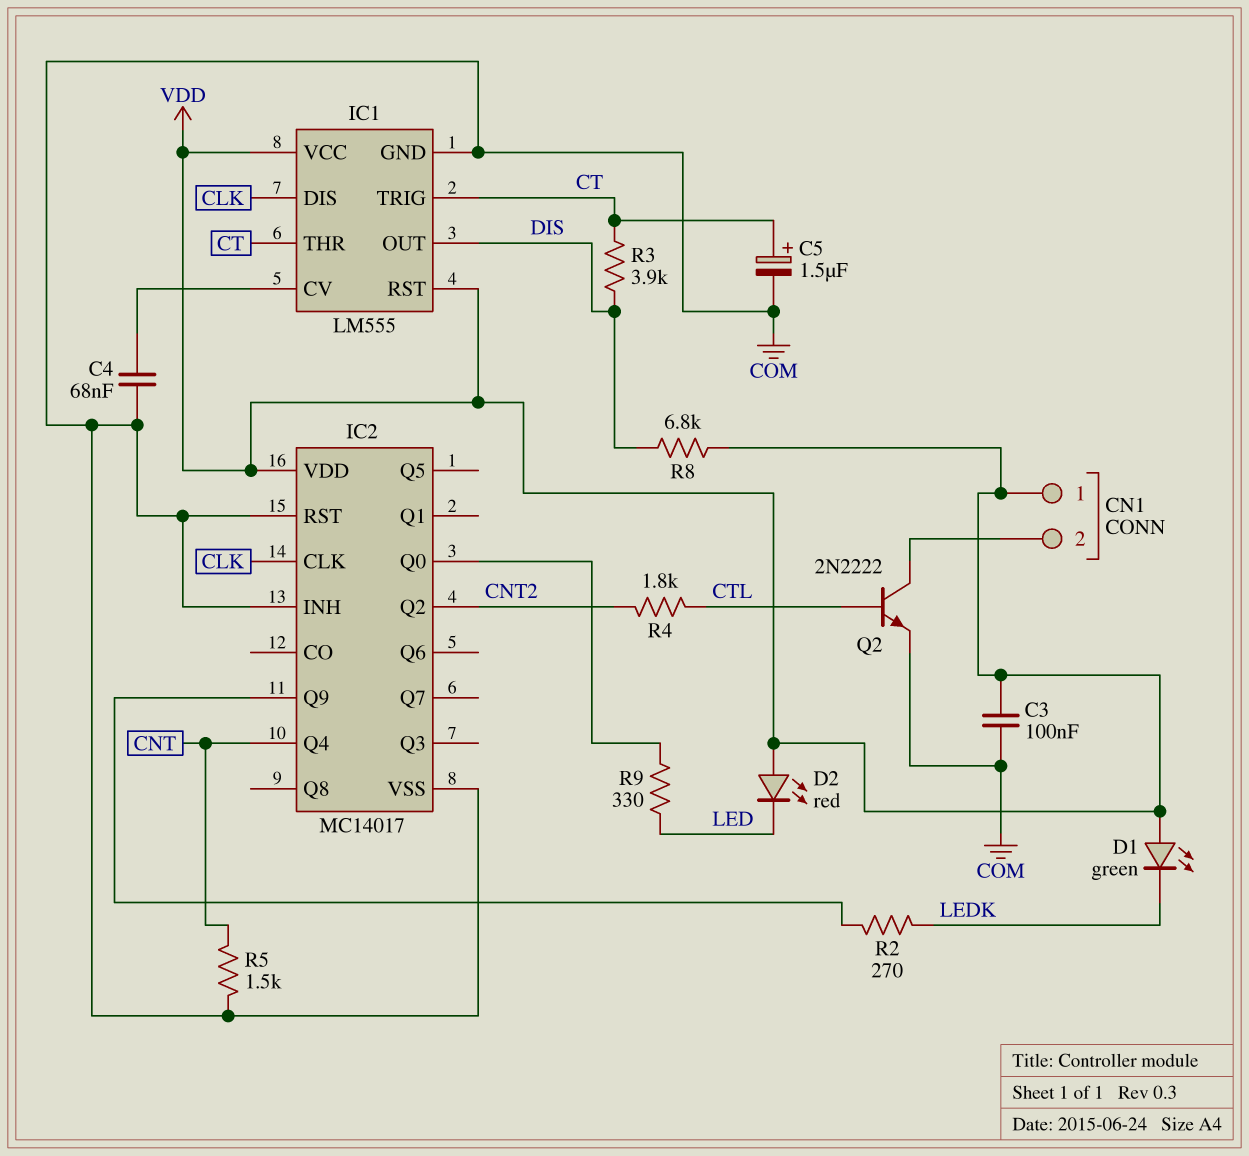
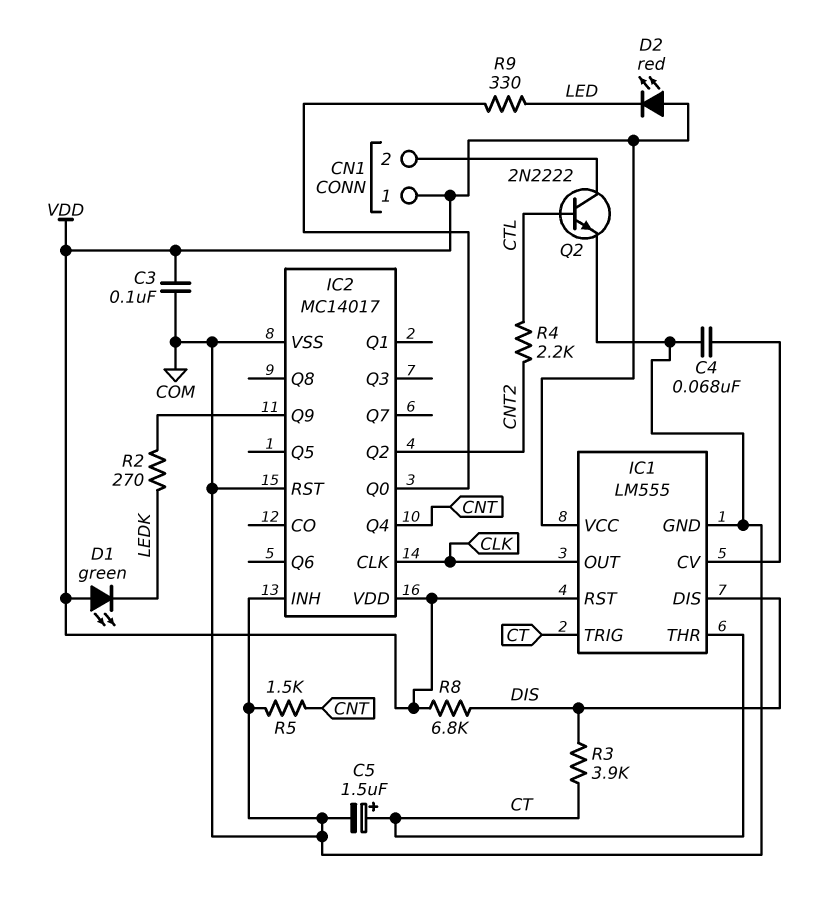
IC1 pin DIS: CLK -> DIS
IC1 pin OUT: DIS -> CLK
R4: 1.8k (CNT2, CTL) -> 2.2k (CNT2, CTL)

